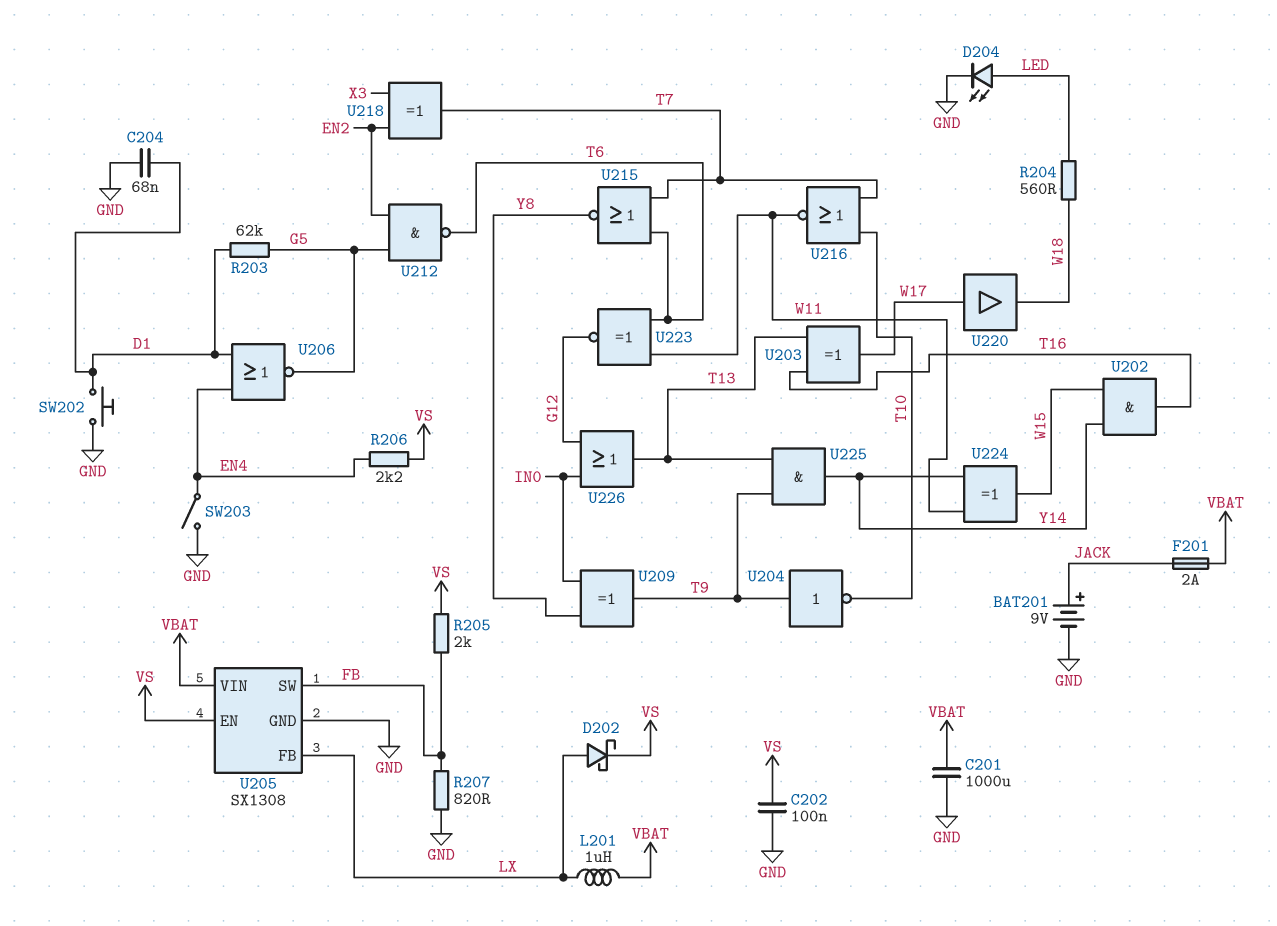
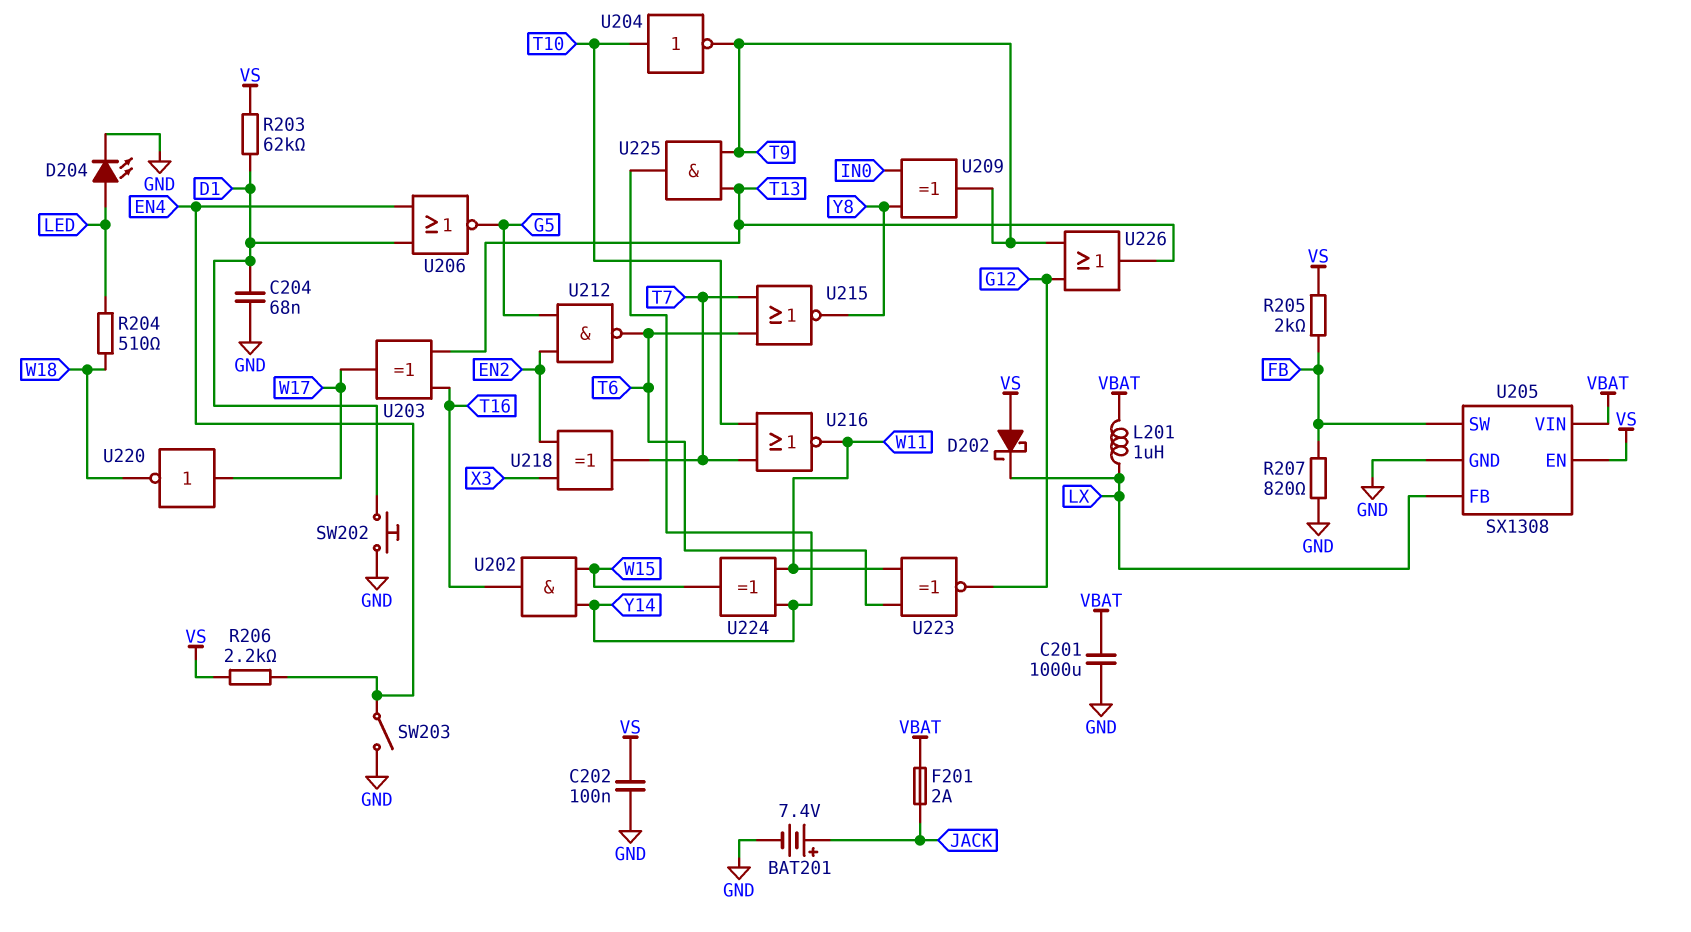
BAT201: 9V (plus JACK, minus GND) -> 7.4V (plus JACK, minus GND)
D202: schottky (A LX, K VS) -> schottky (A VS, K LX)
R203: 62k (D1, G5) -> 62k (D1, VS)
R204: 560 (LED, W18) -> 510 (LED, W18)
U204: NOT (in T9, out T10) -> NOT (in T10, out T9)
U220: buffer (in W17, out W18) -> NOT (in W17, out W18)
U226: OR (in G12, in IN0, out T13) -> OR (in G12, in T9, out T13)

